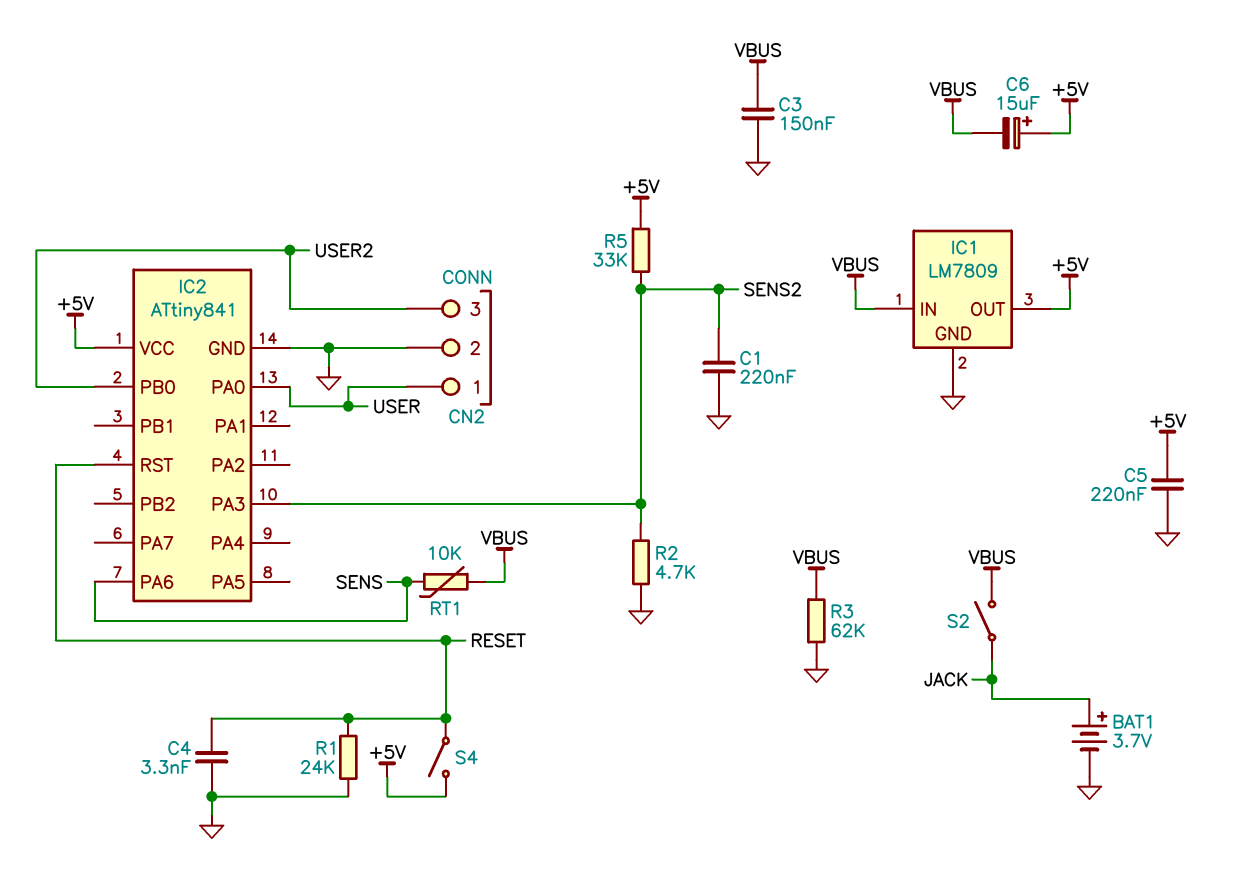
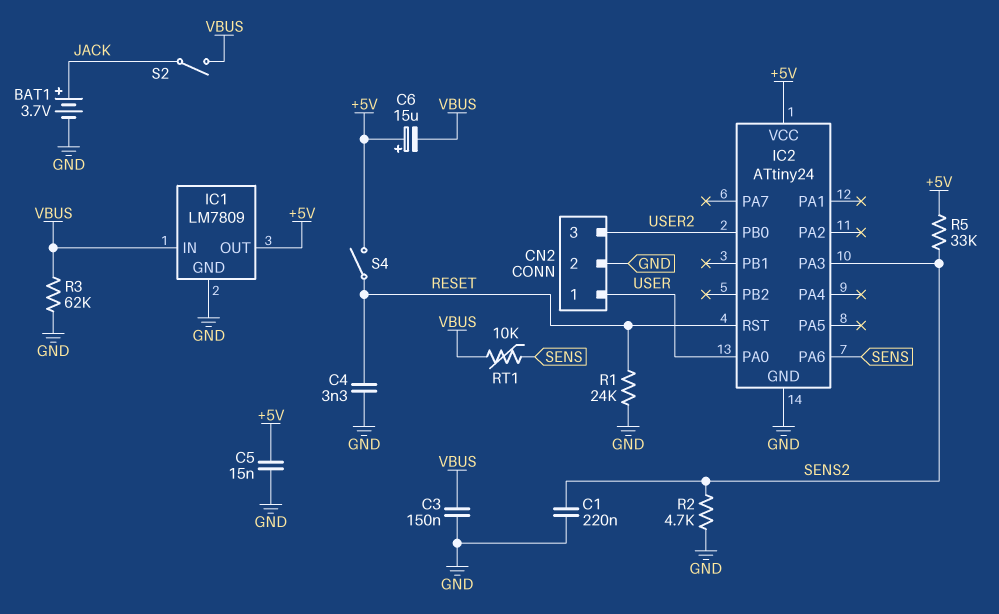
C5: 220nF (+5V, GND) -> 15nF (+5V, GND)
IC2: ATtiny841 -> ATtiny24

